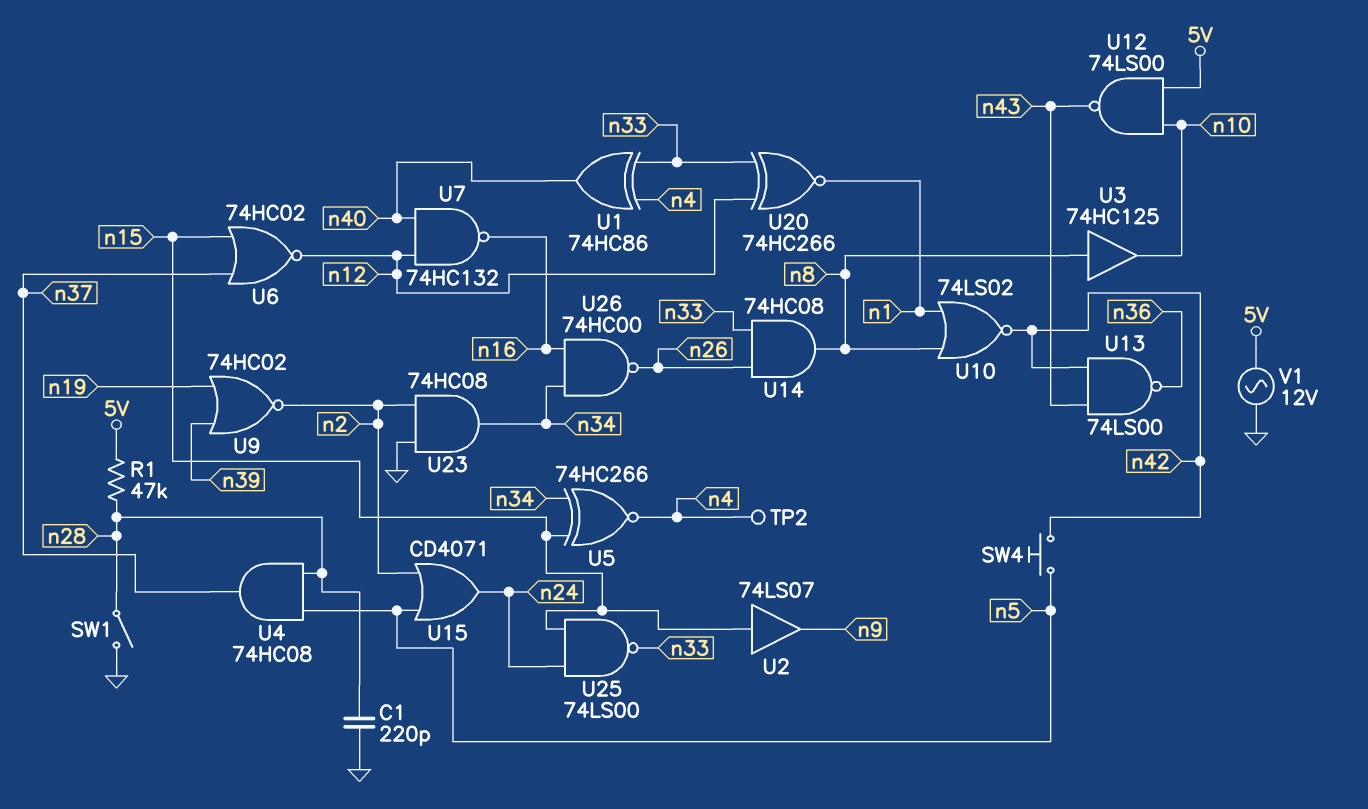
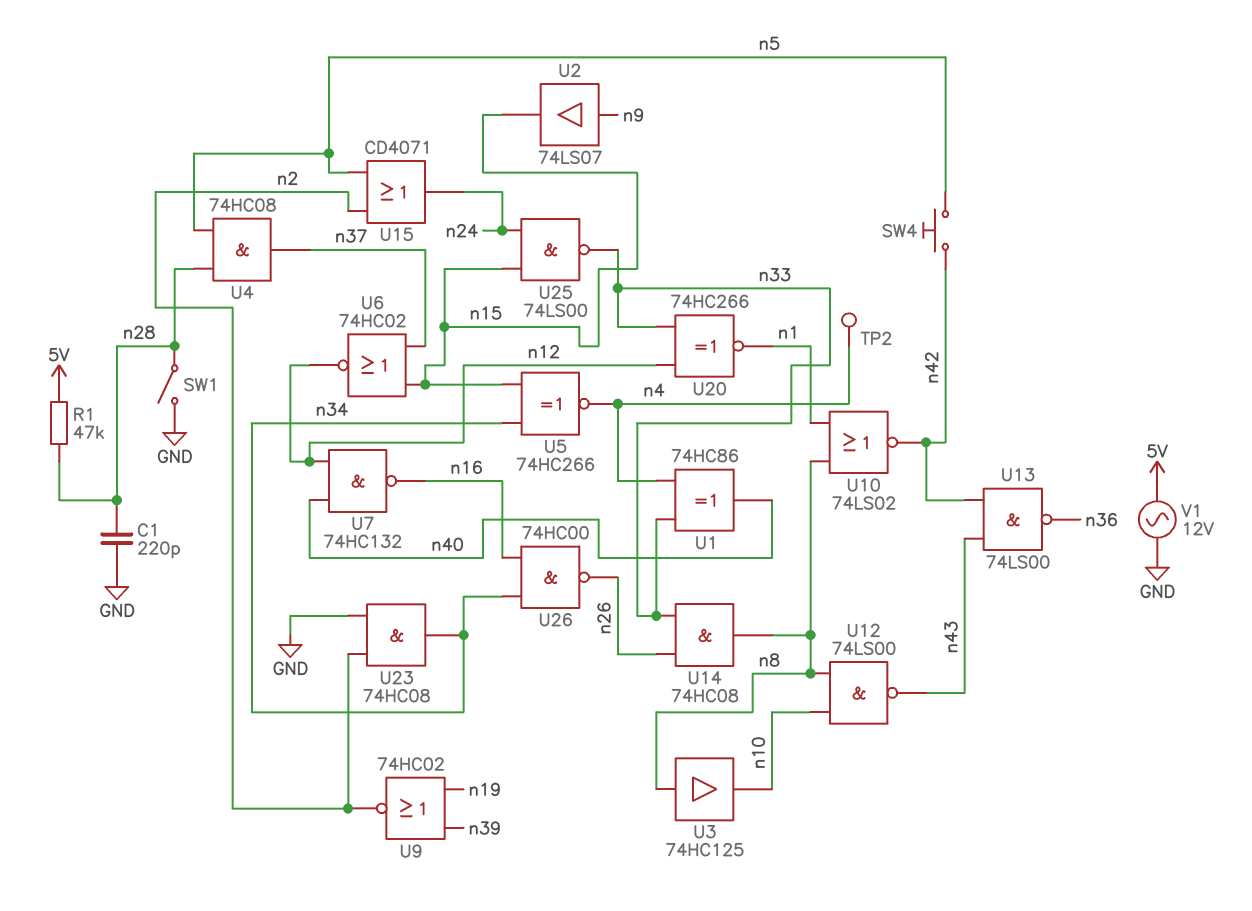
U2: buffer 74LS07 (in n15, out n9) -> buffer 74LS07 (in n9, out n15)
U12: NAND 74LS00 (in 5V, in n10, out n43) -> NAND 74LS00 (in n8, in n10, out n43)

